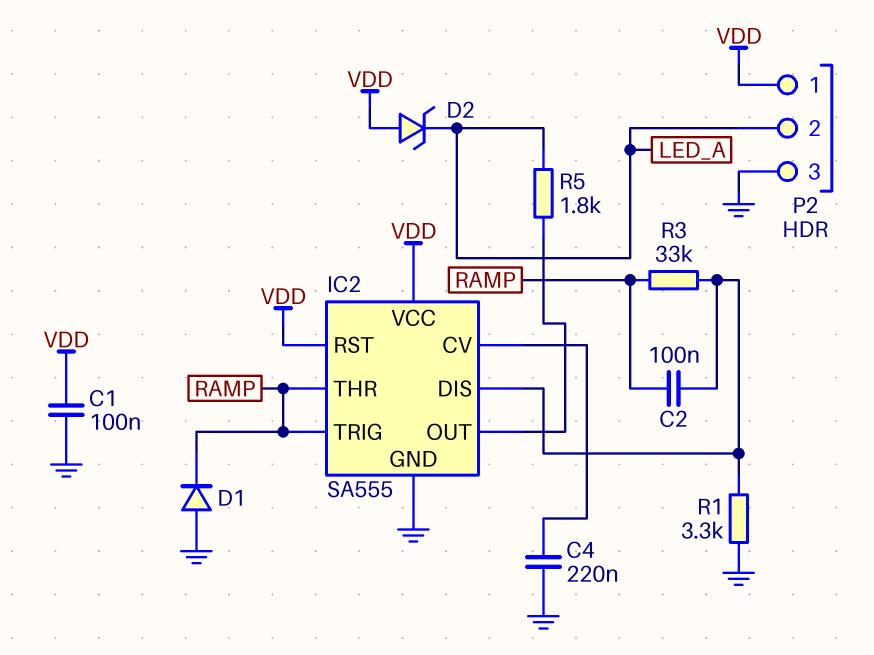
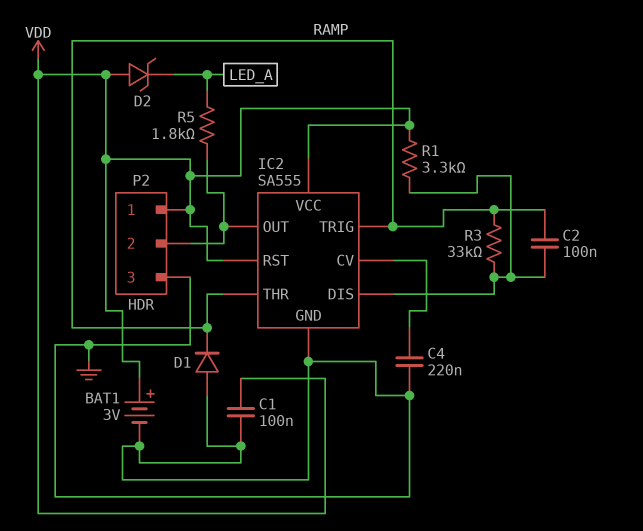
BAT1: none -> 3V (plus VDD, minus GND)
P2 pin 2: LED_A -> IC2/OUT
R1: 3.3k (GND, IC2/DIS) -> 3.3k (IC2/DIS, VDD)

